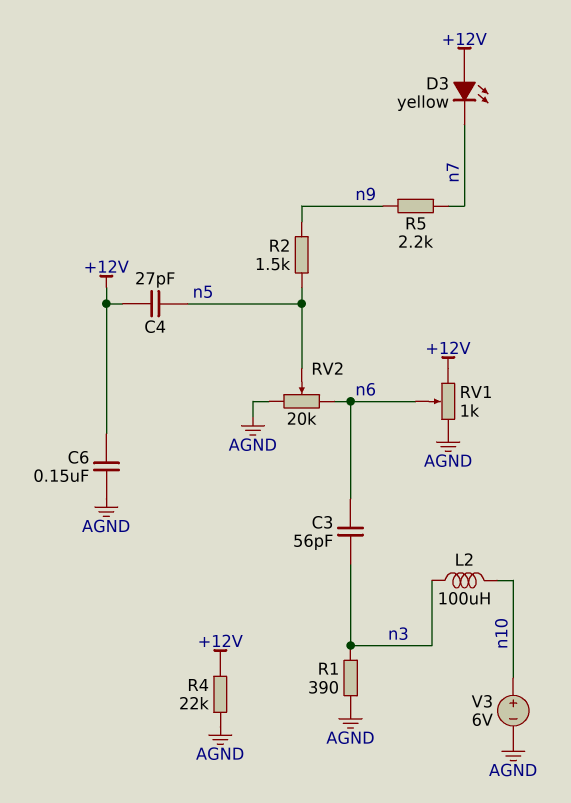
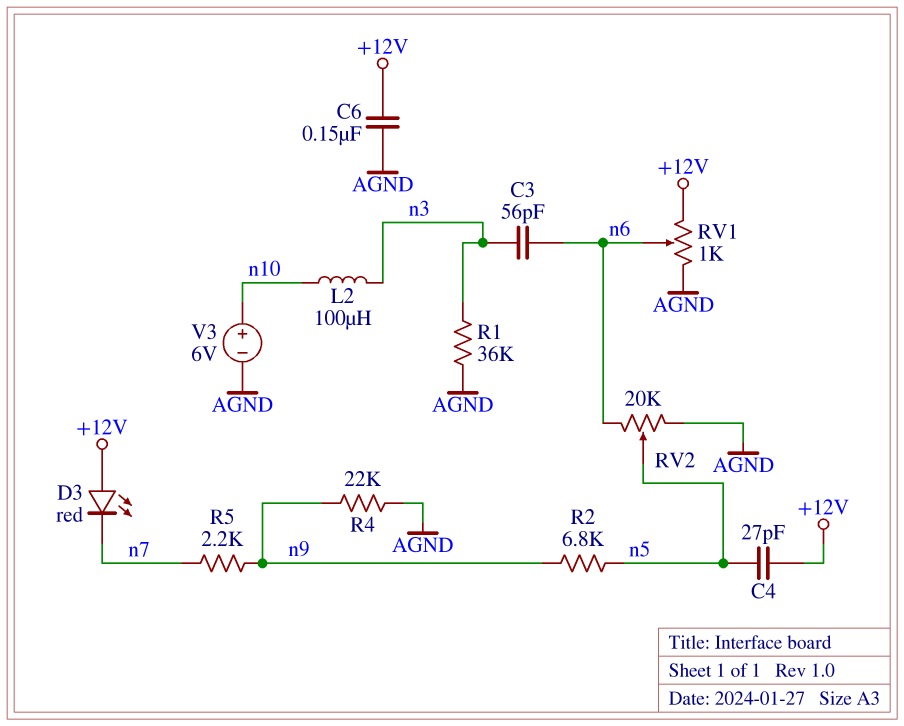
D3: LED yellow (A +12V, K n7) -> LED red (A +12V, K n7)
R1: 390 (AGND, n3) -> 36k (AGND, n3)
R2: 1.5k (n5, n9) -> 6.8k (n5, n9)
R4: 22k (+12V, AGND) -> 22k (AGND, n9)

